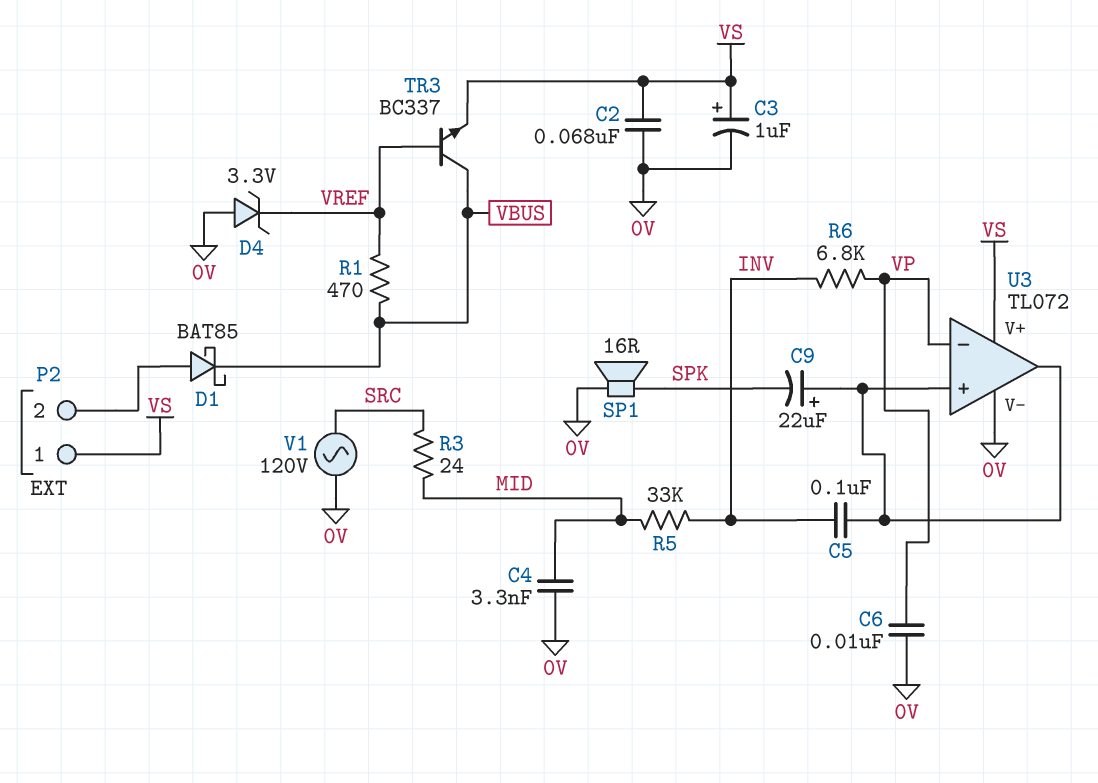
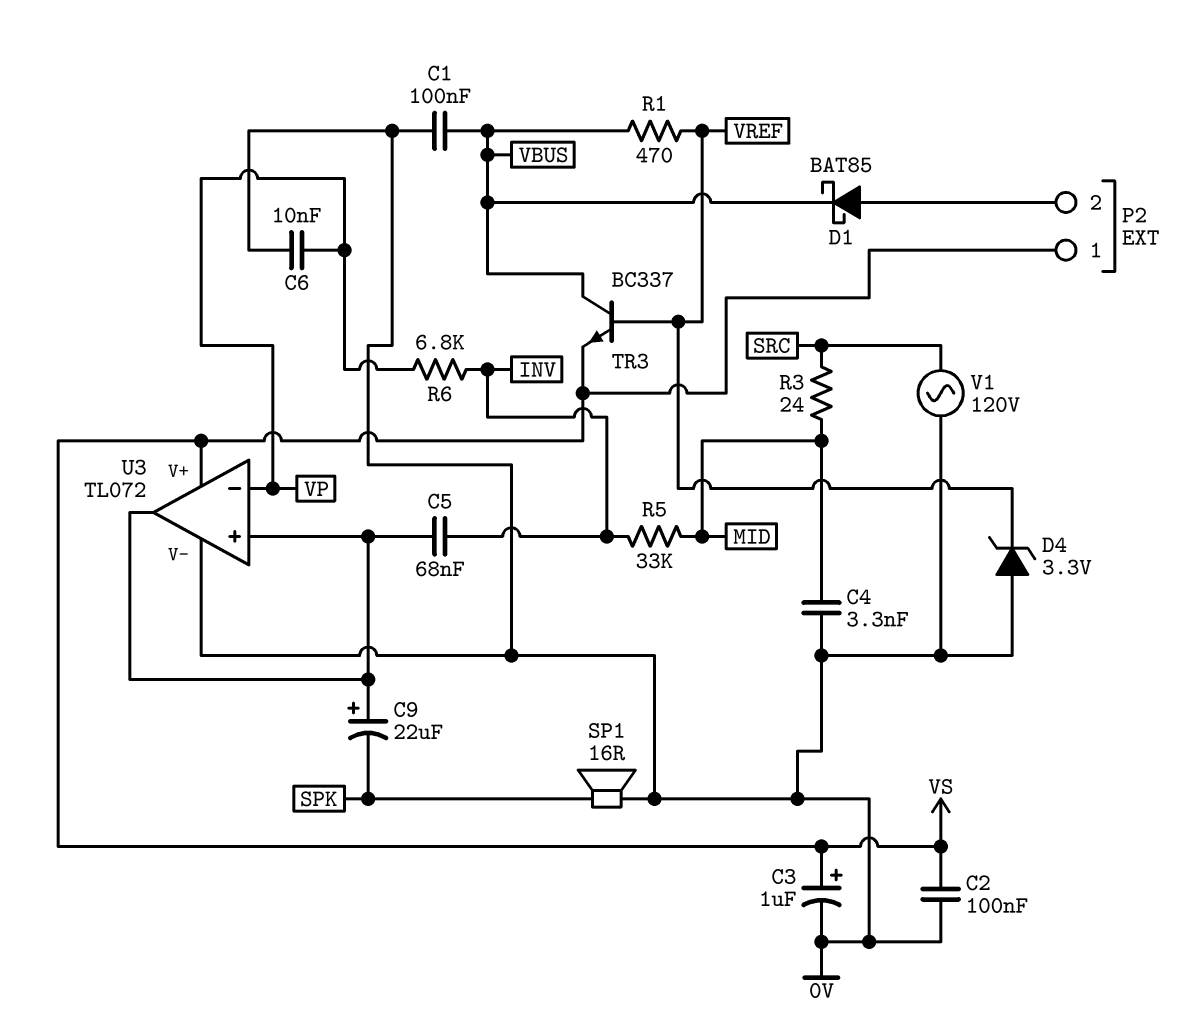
C1: none -> 100nF (0V, VBUS)
C2: 68nF (0V, VS) -> 100nF (0V, VS)
C5: 100nF (INV, U3/in+) -> 68nF (INV, U3/in+)

